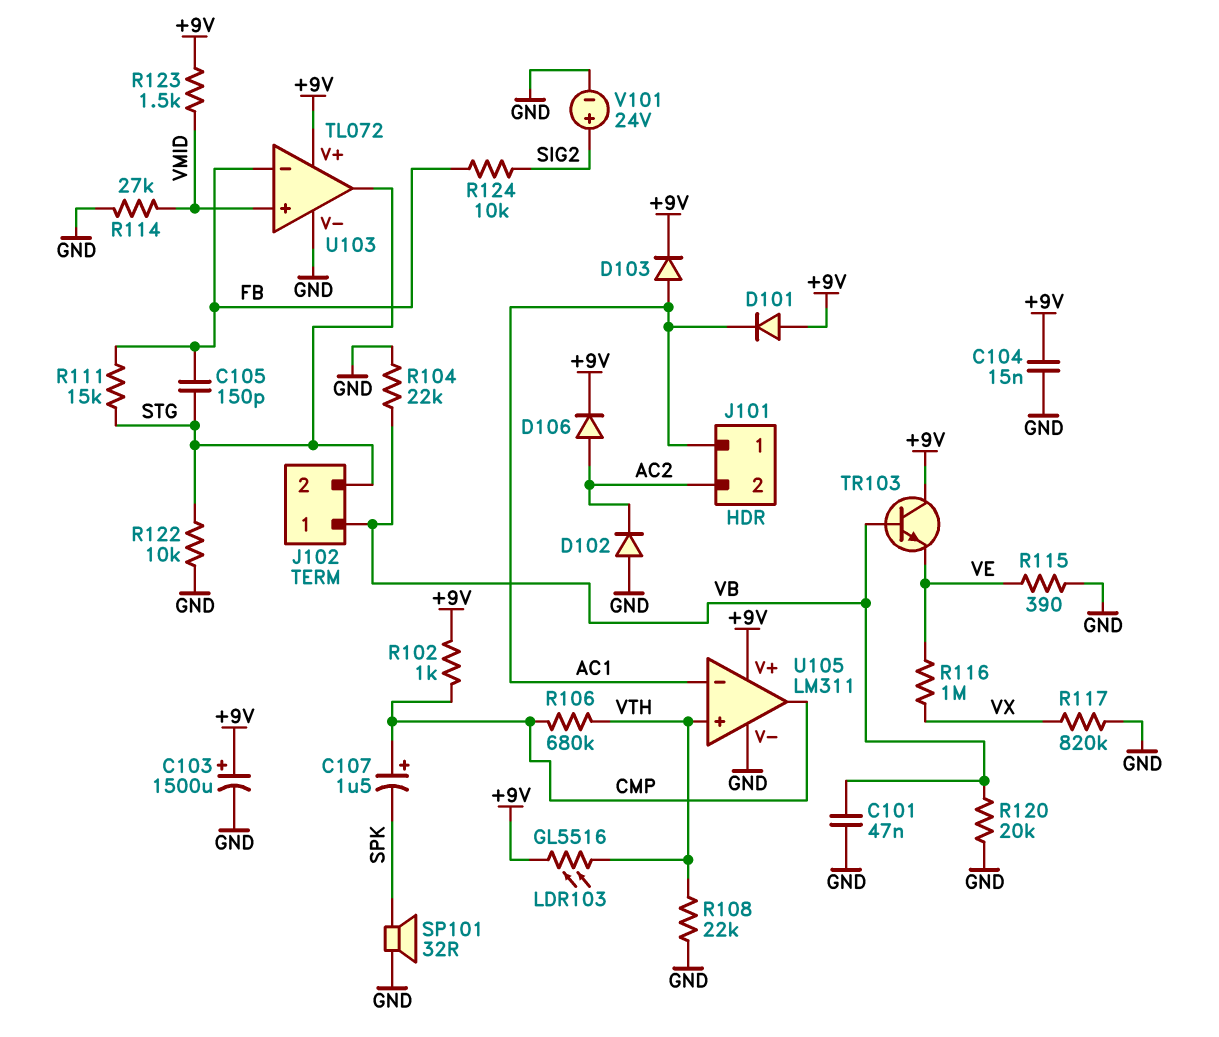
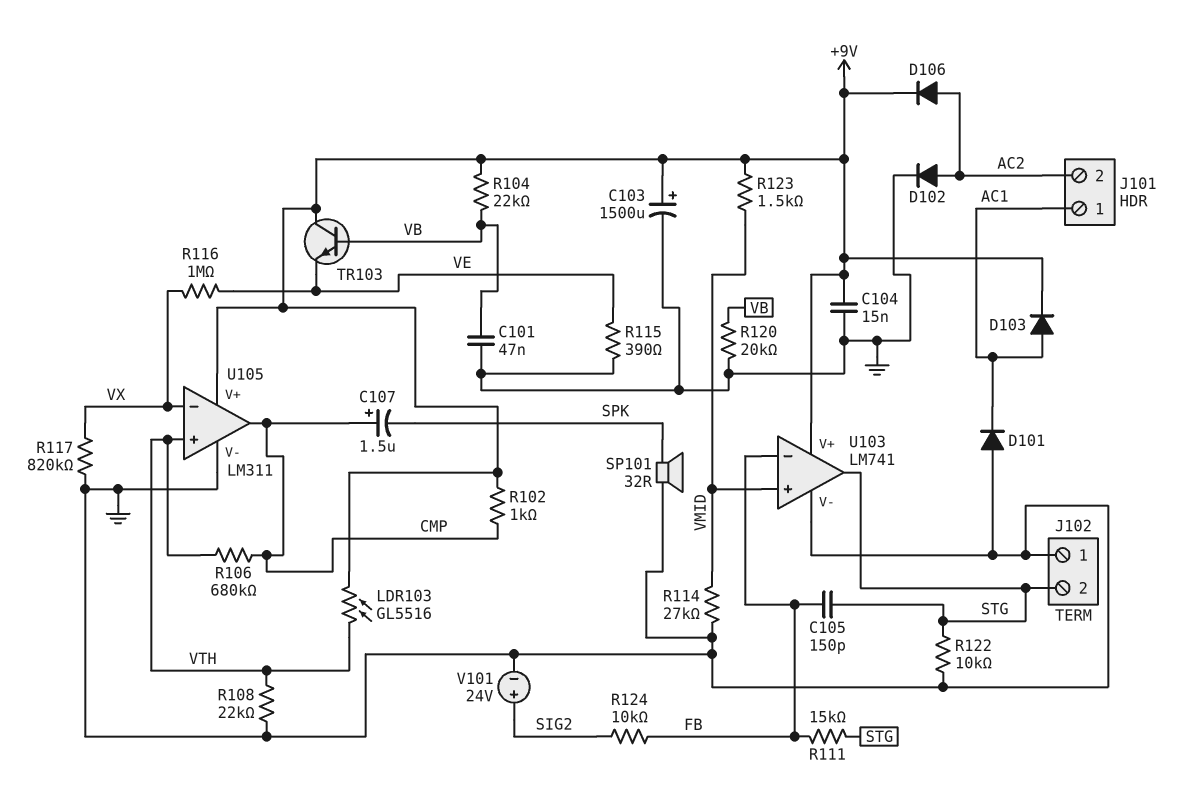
D101: diode (A +9V, K AC1) -> diode (A GND, K AC1)
D102: diode (A GND, K AC2) -> diode (A AC2, K GND)
J102 pin 1: VB -> GND
R104: 22k (GND, VB) -> 22k (+9V, VB)
U103: TL072 -> LM741
U105 pin in-: AC1 -> VX

